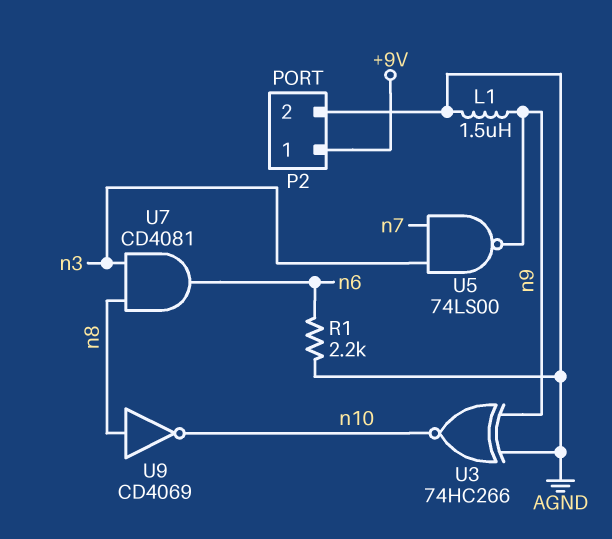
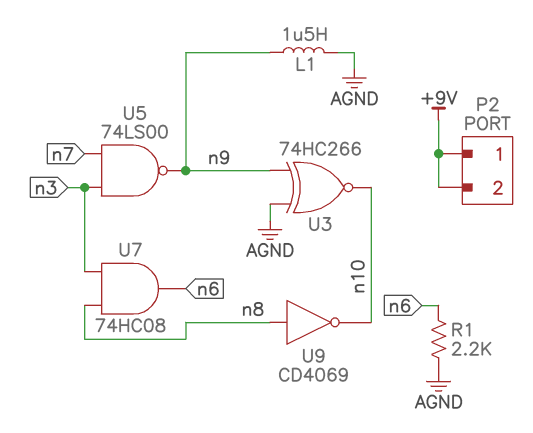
P2 pin 2: AGND -> +9V
U7: AND CD4081 (in n3, in n8, out n6) -> AND 74HC08 (in n3, in n8, out n6)

